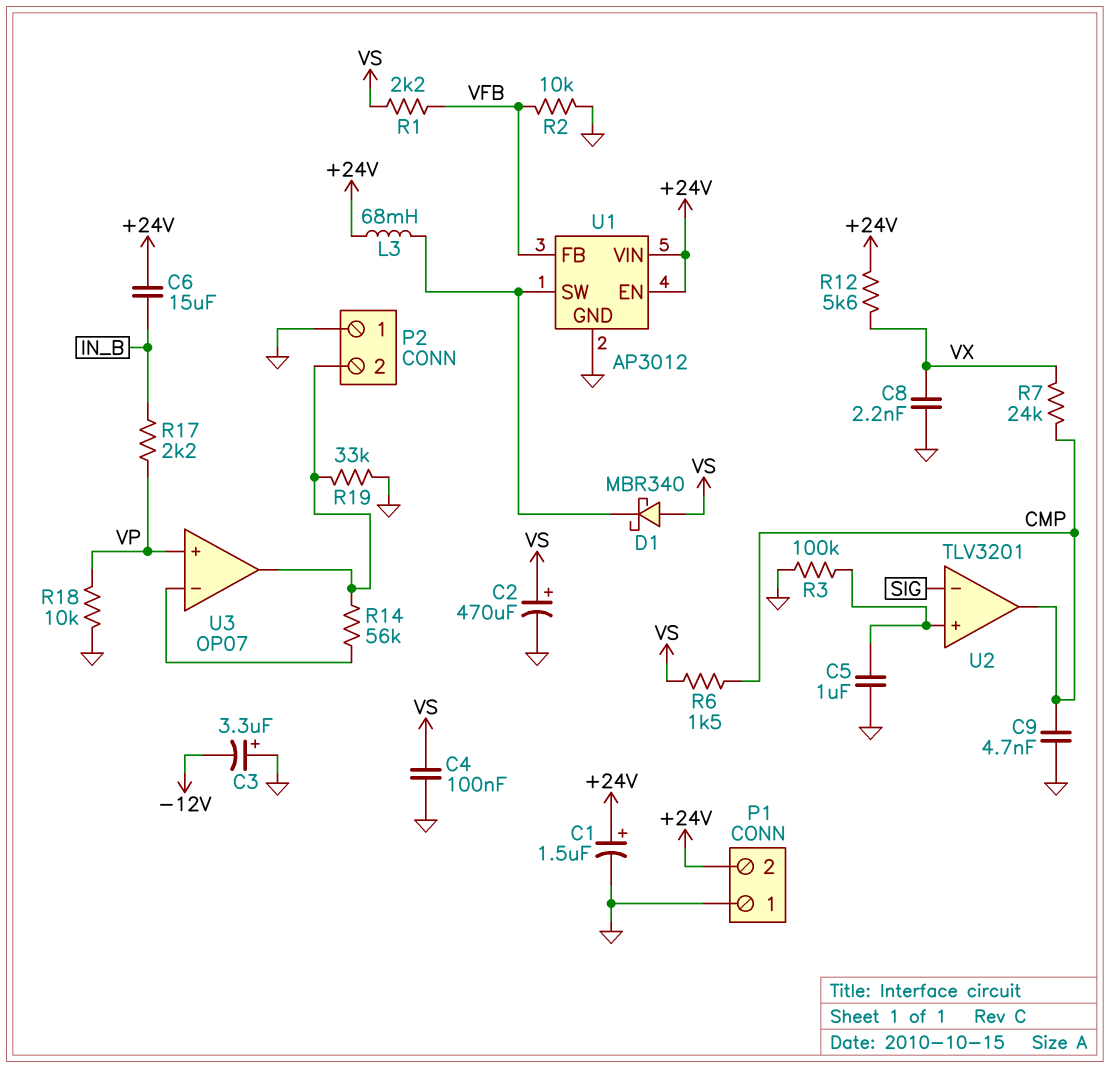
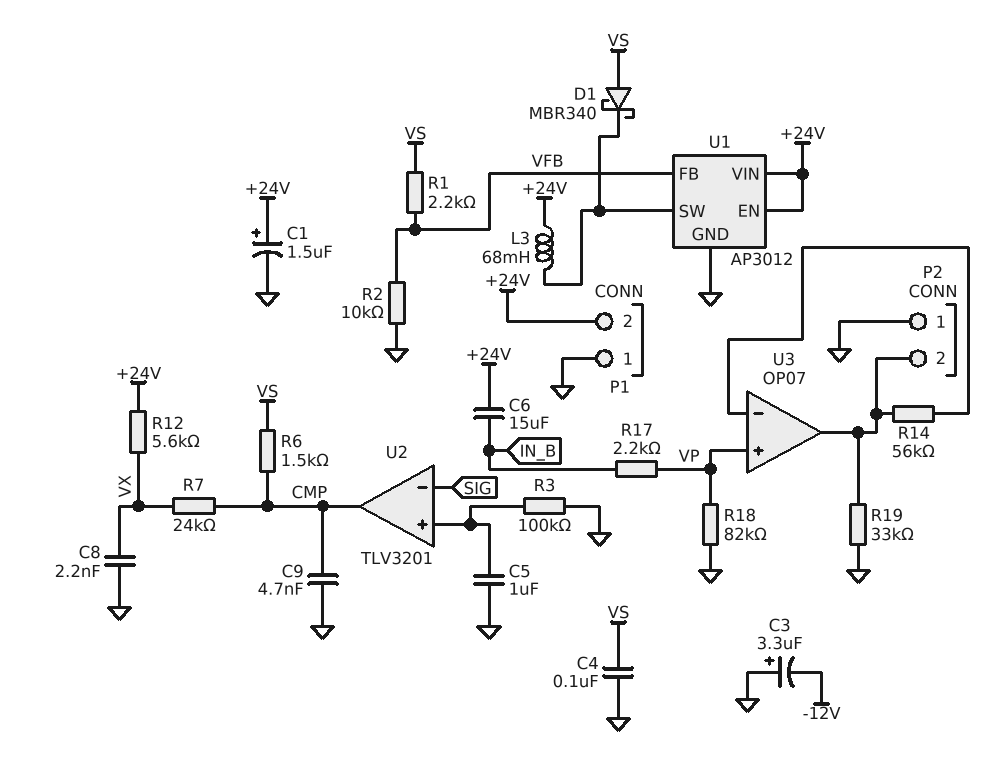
C2: 470uF (plus VS, minus GND) -> none
R18: 10k (GND, VP) -> 82k (GND, VP)

